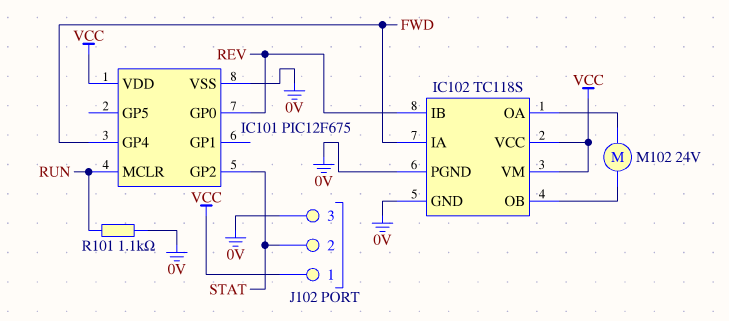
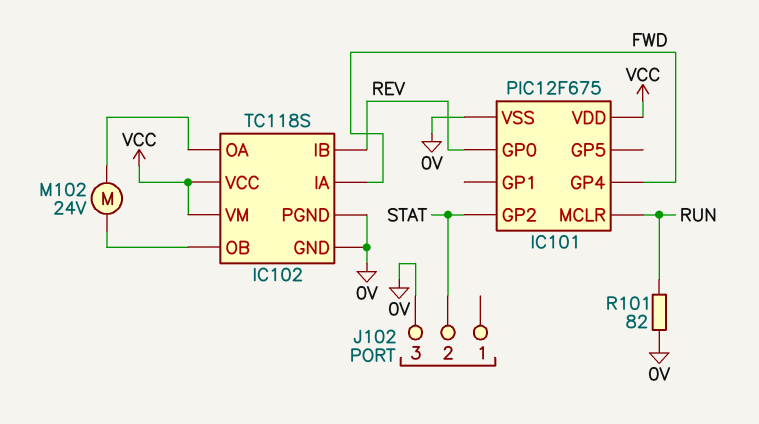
J102 pin 1: VCC -> none
R101: 1.1k (0V, RUN) -> 82 (0V, RUN)

